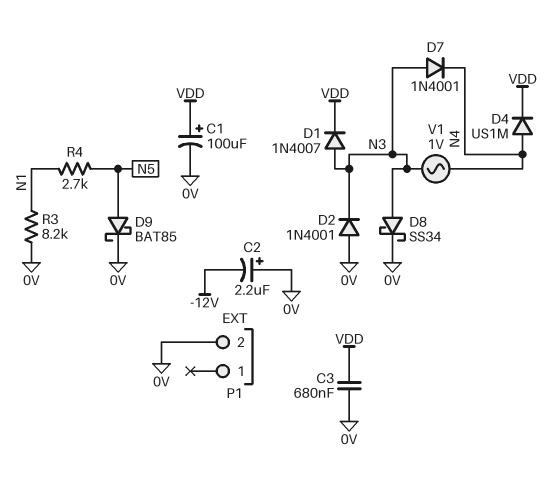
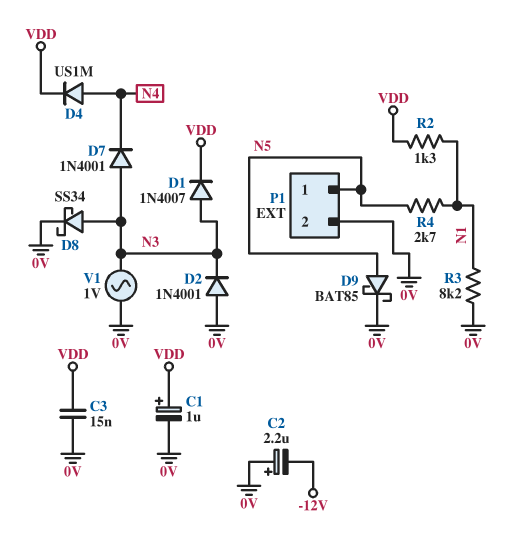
C1: 100uF (plus VDD, minus 0V) -> 1uF (plus VDD, minus 0V)
C3: 680nF (0V, VDD) -> 15nF (0V, VDD)
P1 pin 1: none -> N5
R2: none -> 1.3k (N1, VDD)
V1: AC 1V (N3, N4) -> AC 1V (0V, N3)

